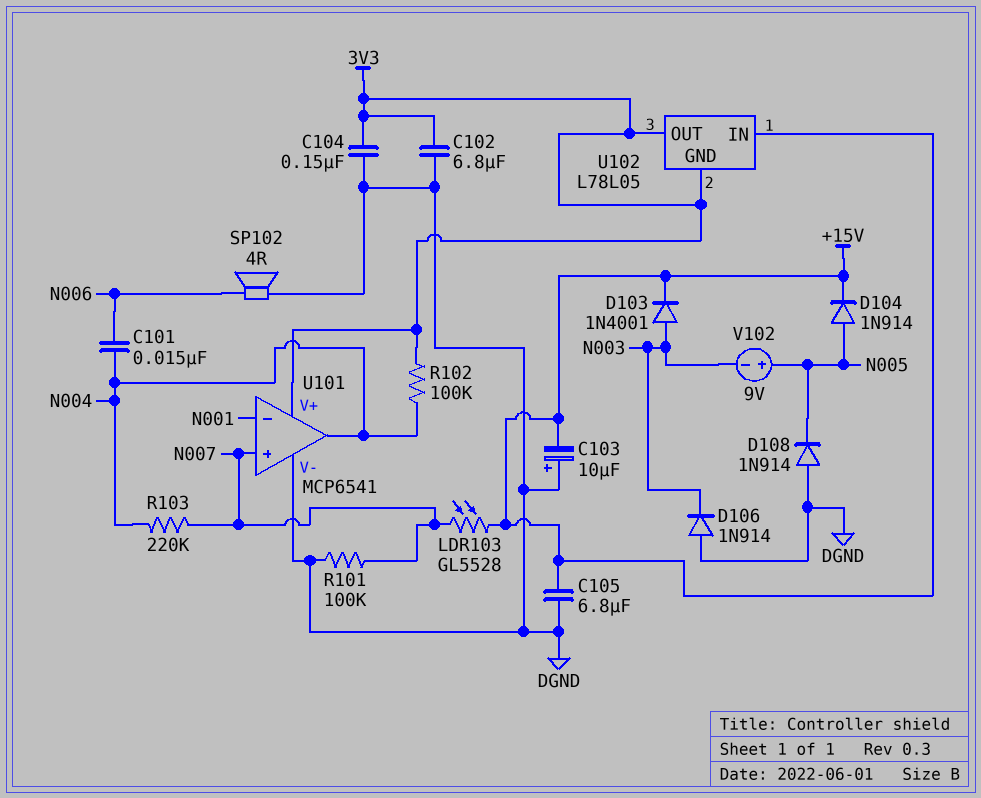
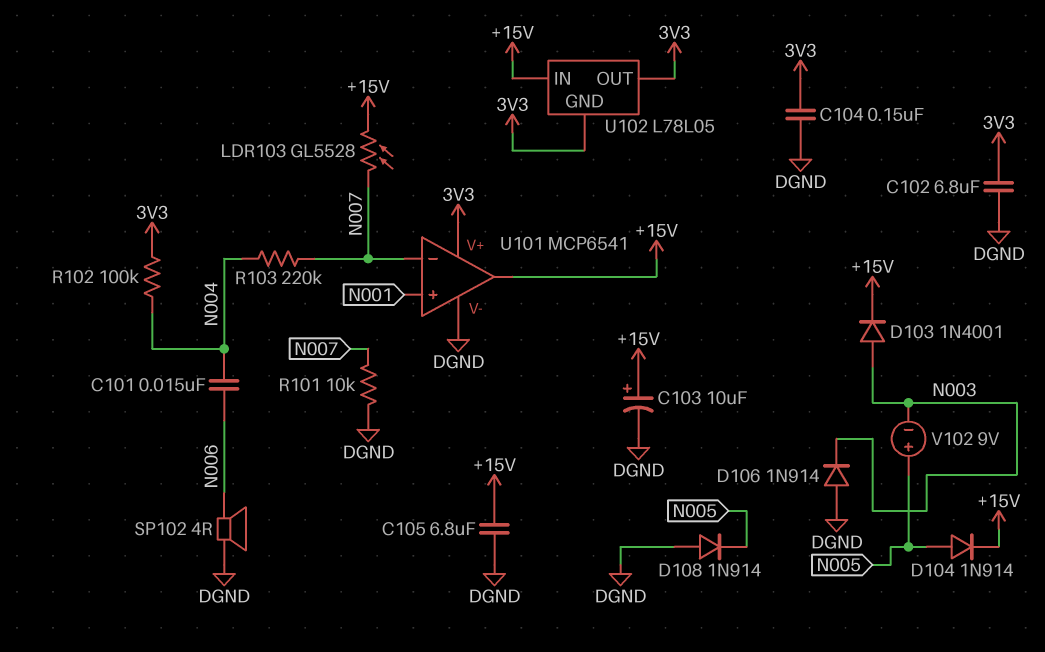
C103: 10uF (plus DGND, minus +15V) -> 10uF (plus +15V, minus DGND)
R101: 100k (DGND, N007) -> 10k (DGND, N007)
U101 pin in+: N007 -> N001
U101 pin in-: N001 -> N007
U101 pin out: N004 -> +15V

